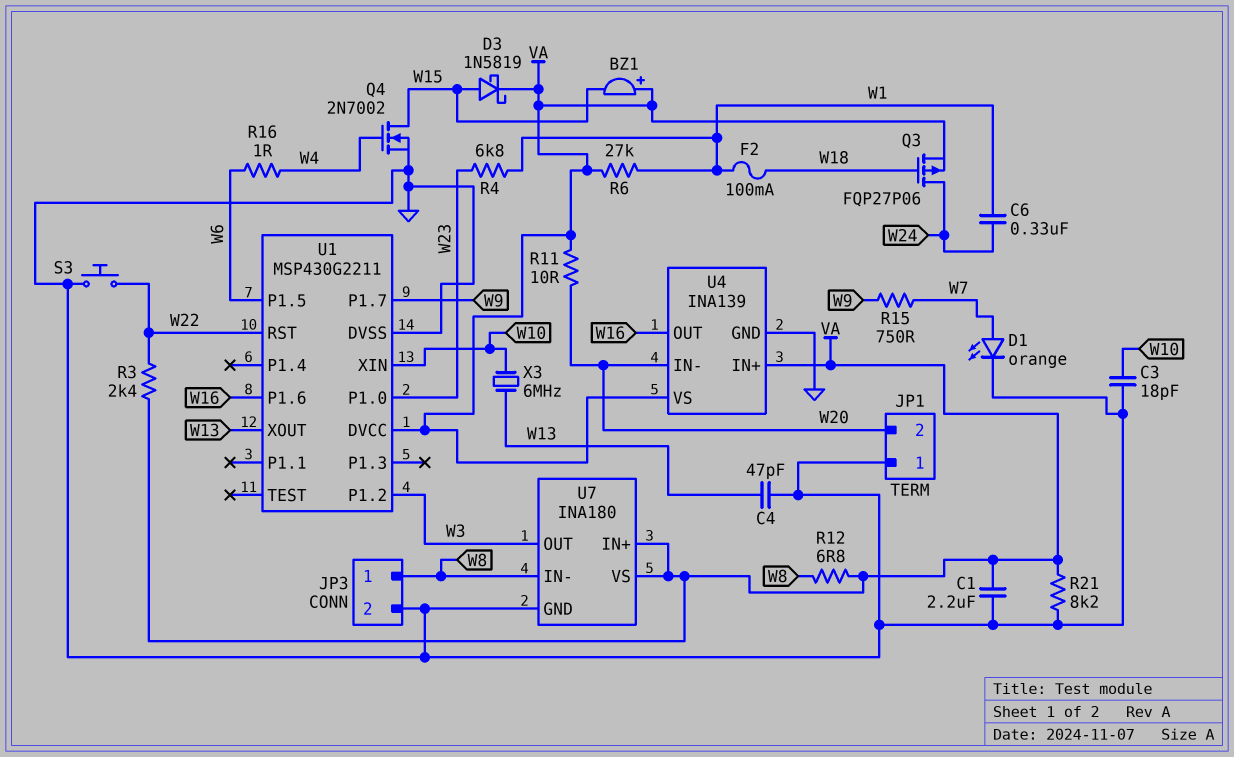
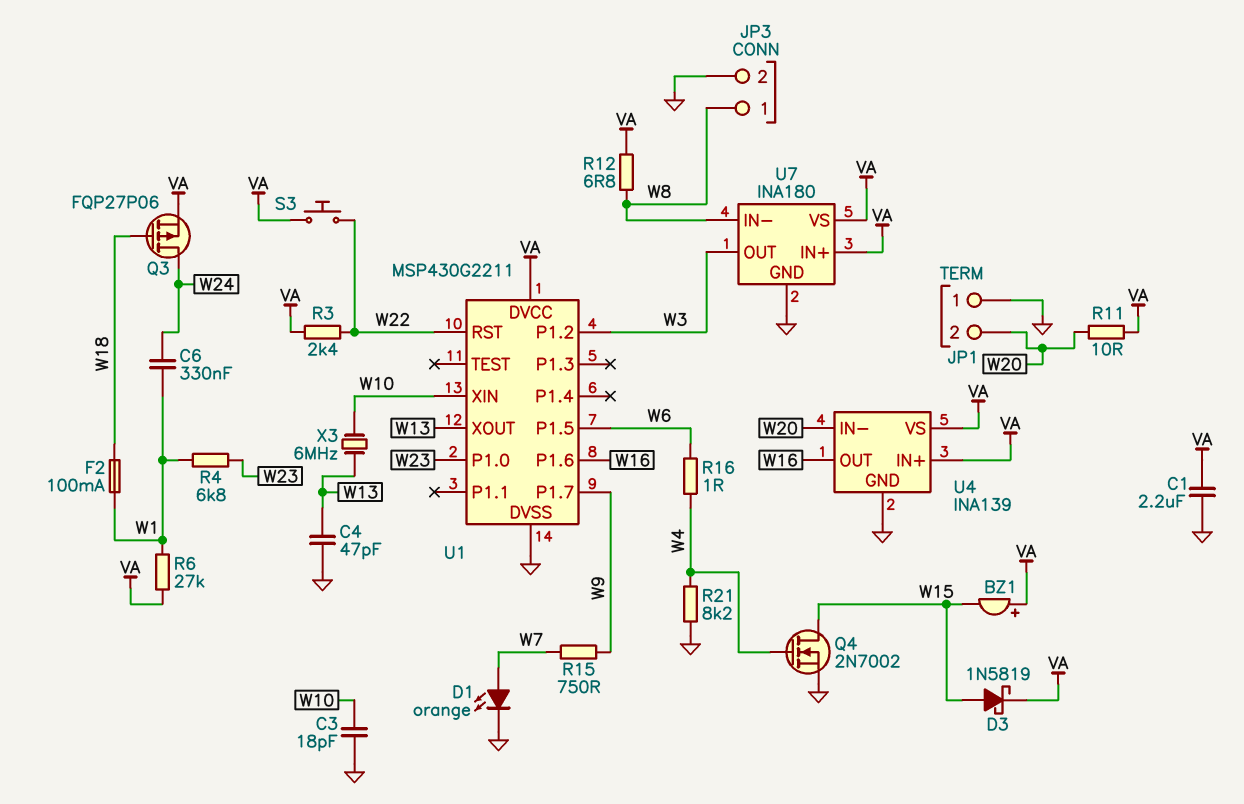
R21: 8.2k (GND, VA) -> 8.2k (GND, W4)
S3: button (GND, W22) -> button (VA, W22)

